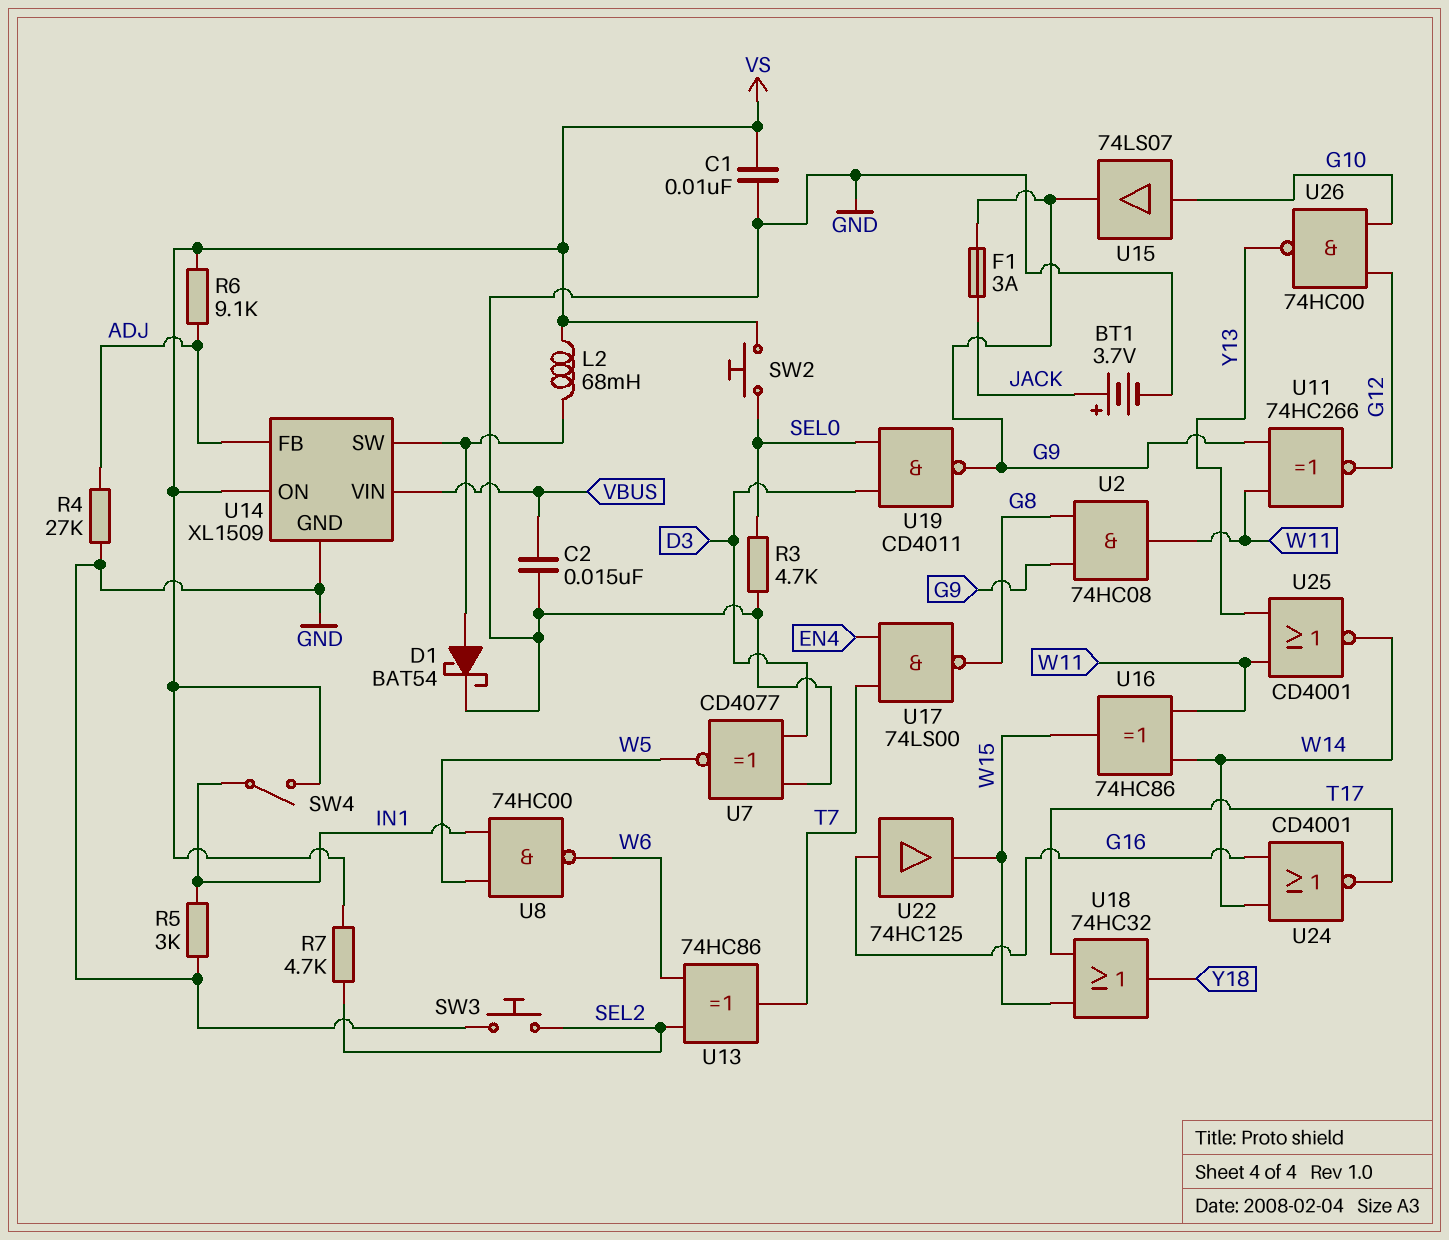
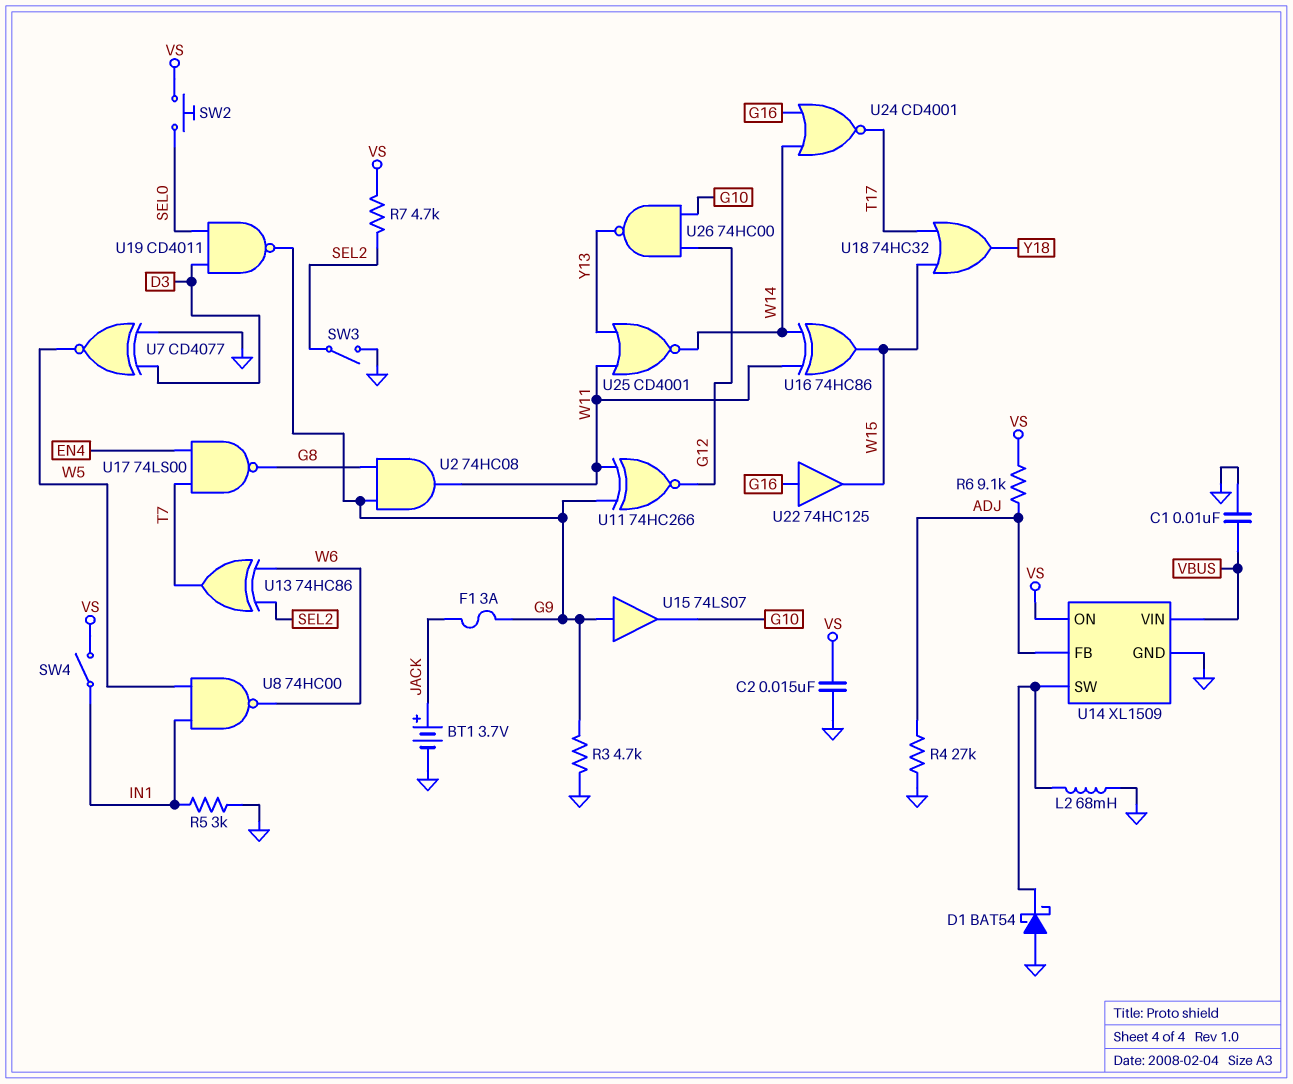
C1: 10nF (GND, VS) -> 10nF (GND, VBUS)
C2: 15nF (GND, VBUS) -> 15nF (GND, VS)
D1: schottky BAT54 (A U14/SW, K GND) -> schottky BAT54 (A GND, K U14/SW)
L2: 68mH (U14/SW, VS) -> 68mH (GND, U14/SW)
R3: 4.7k (GND, SEL0) -> 4.7k (G9, GND)
SW3: button (GND, SEL2) -> switch (GND, SEL2)
U15: buffer 74LS07 (in G10, out G9) -> buffer 74LS07 (in G9, out G10)

